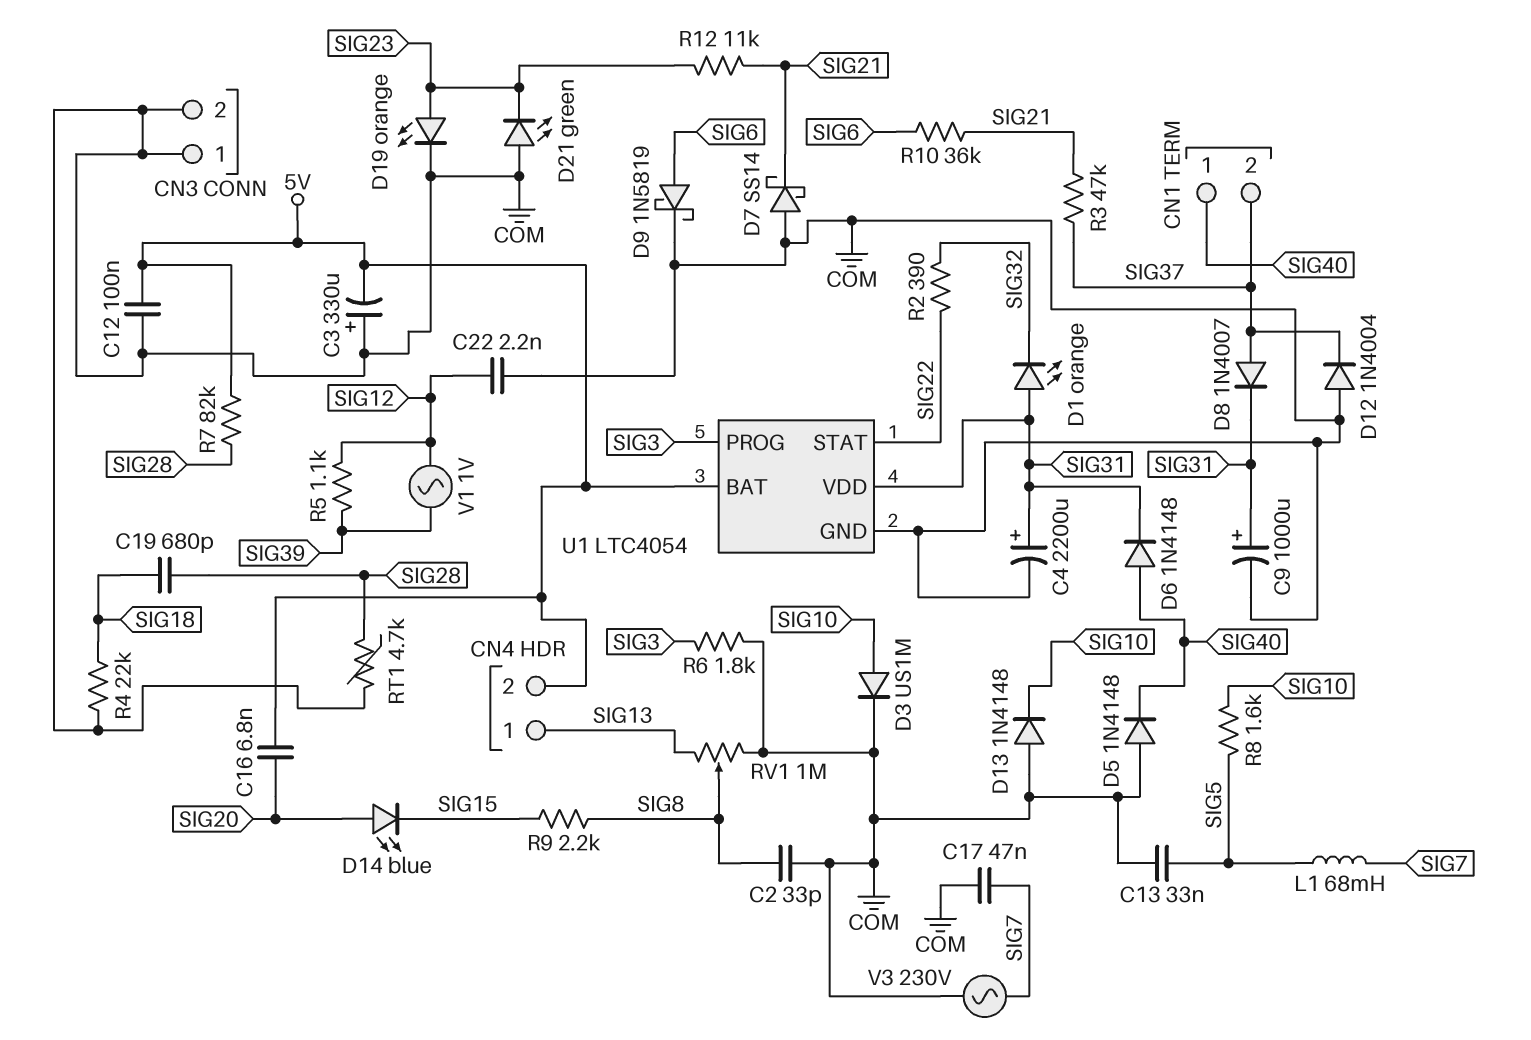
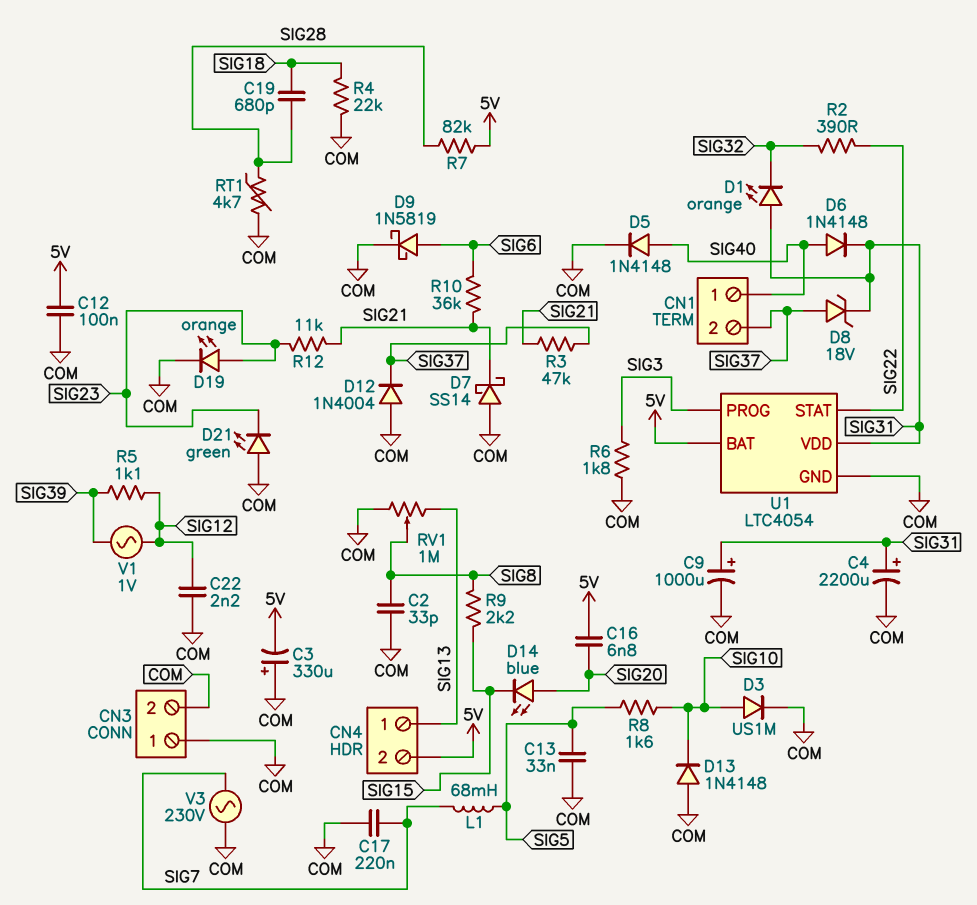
C17: 47nF (COM, SIG7) -> 220nF (COM, SIG7)
D5: diode 1N4148 (A COM, K SIG40) -> diode 1N4148 (A SIG40, K COM)
D8: diode 1N4007 (A SIG37, K SIG31) -> zener 18V (A SIG37, K SIG31)

